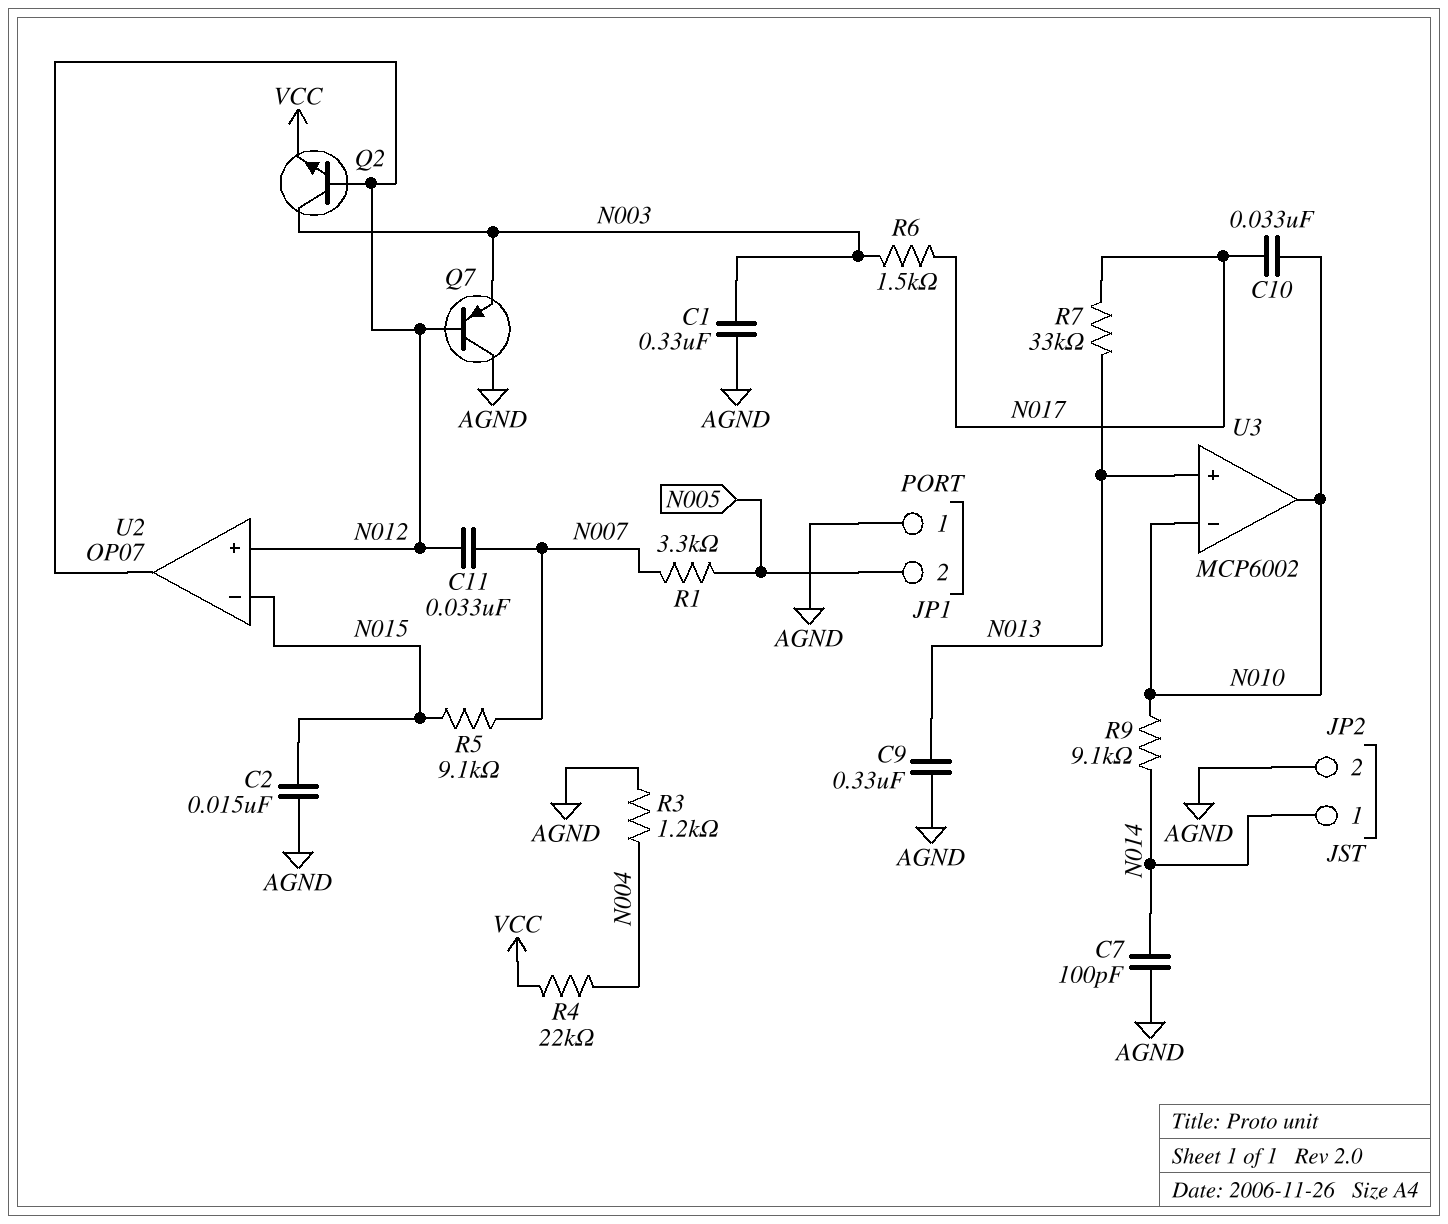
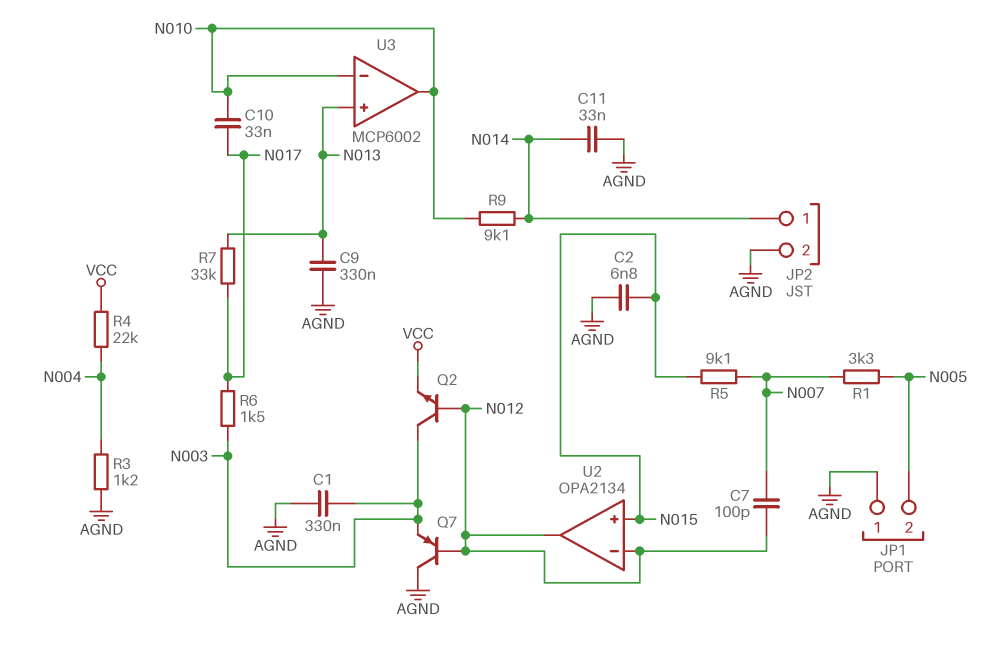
C2: 15nF (AGND, N015) -> 6.8nF (AGND, N015)
C7: 100pF (AGND, N014) -> 100pF (N007, N012)
C11: 33nF (N007, N012) -> 33nF (AGND, N014)
U2: OP07 -> OPA2134
U2 pin in+: N012 -> N015
U2 pin in-: N015 -> N012

